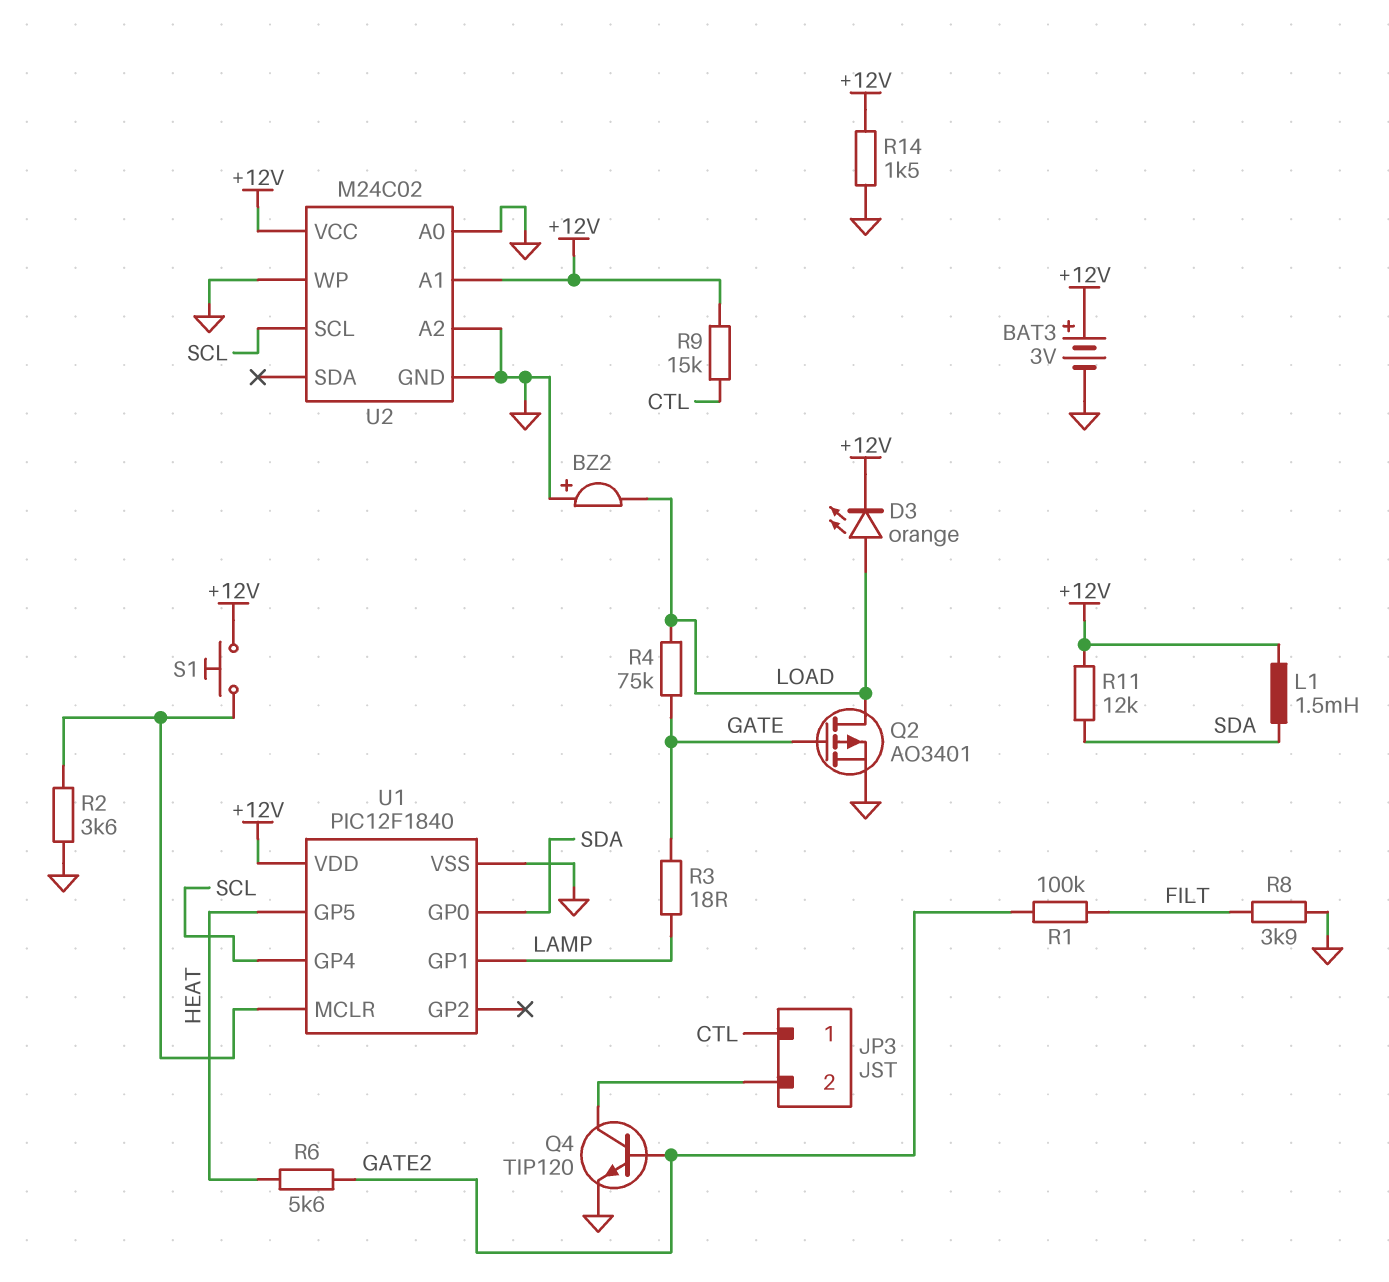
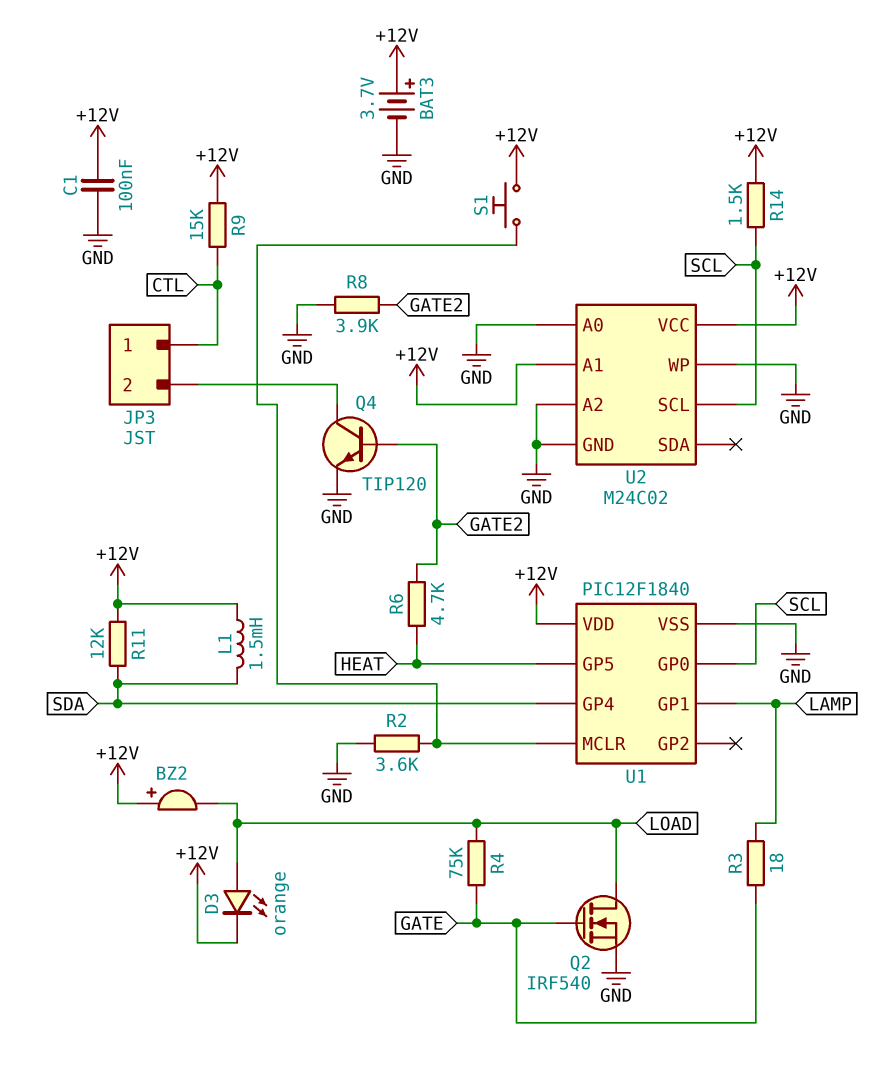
BAT3: 3V (plus +12V, minus GND) -> 3.7V (plus +12V, minus GND)
BZ2: buzzer (plus GND, minus LOAD) -> buzzer (plus +12V, minus LOAD)
C1: none -> 100nF (+12V, GND)
Q2: PMOS AO3401 (G GATE, D LOAD, S GND) -> NMOS IRF540 (G GATE, D LOAD, S GND)
R1: 100k (FILT, GATE2) -> none
R6: 5.6k (GATE2, HEAT) -> 4.7k (GATE2, HEAT)
R8: 3.9k (FILT, GND) -> 3.9k (GATE2, GND)
R14: 1.5k (+12V, GND) -> 1.5k (+12V, SCL)
U1 pin GP0: SDA -> SCL
U1 pin GP4: SCL -> SDA

